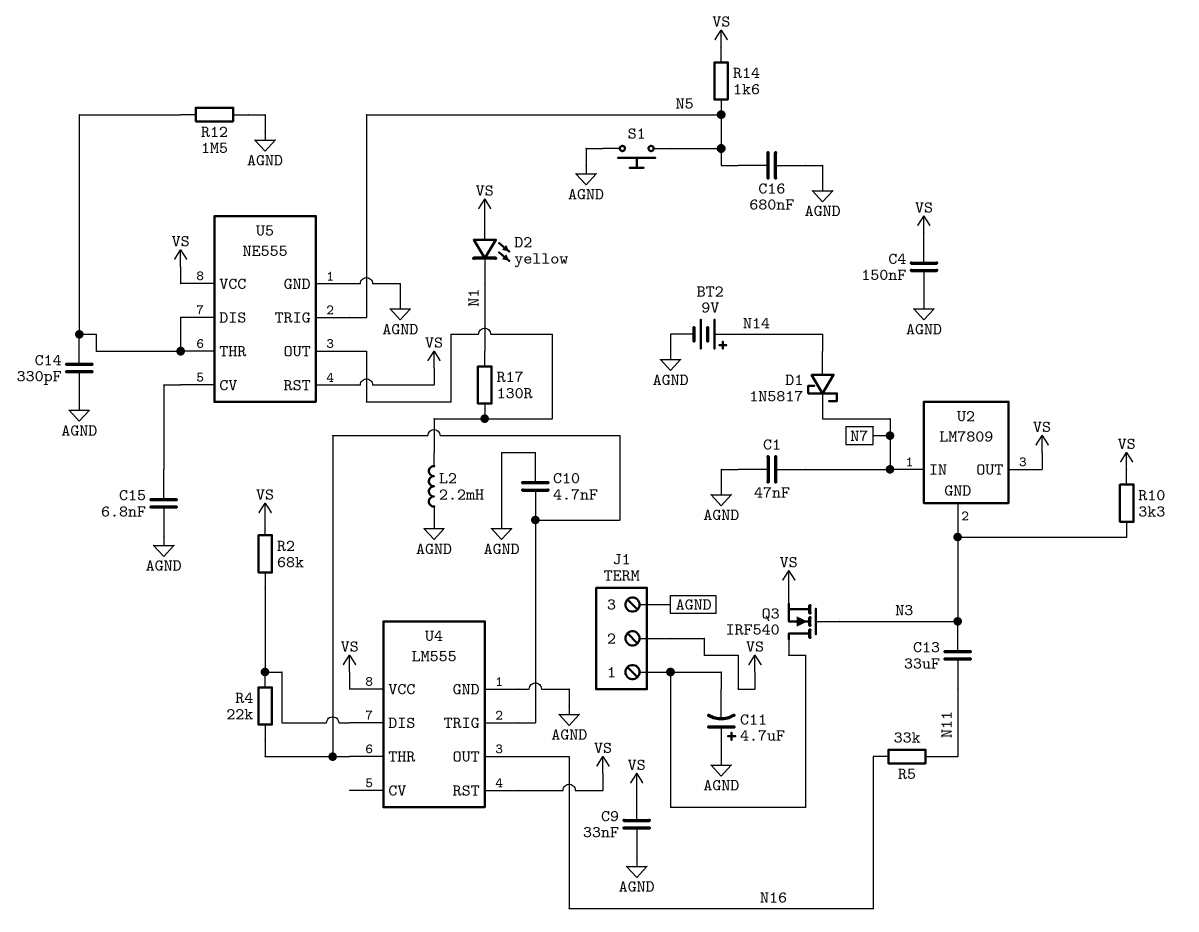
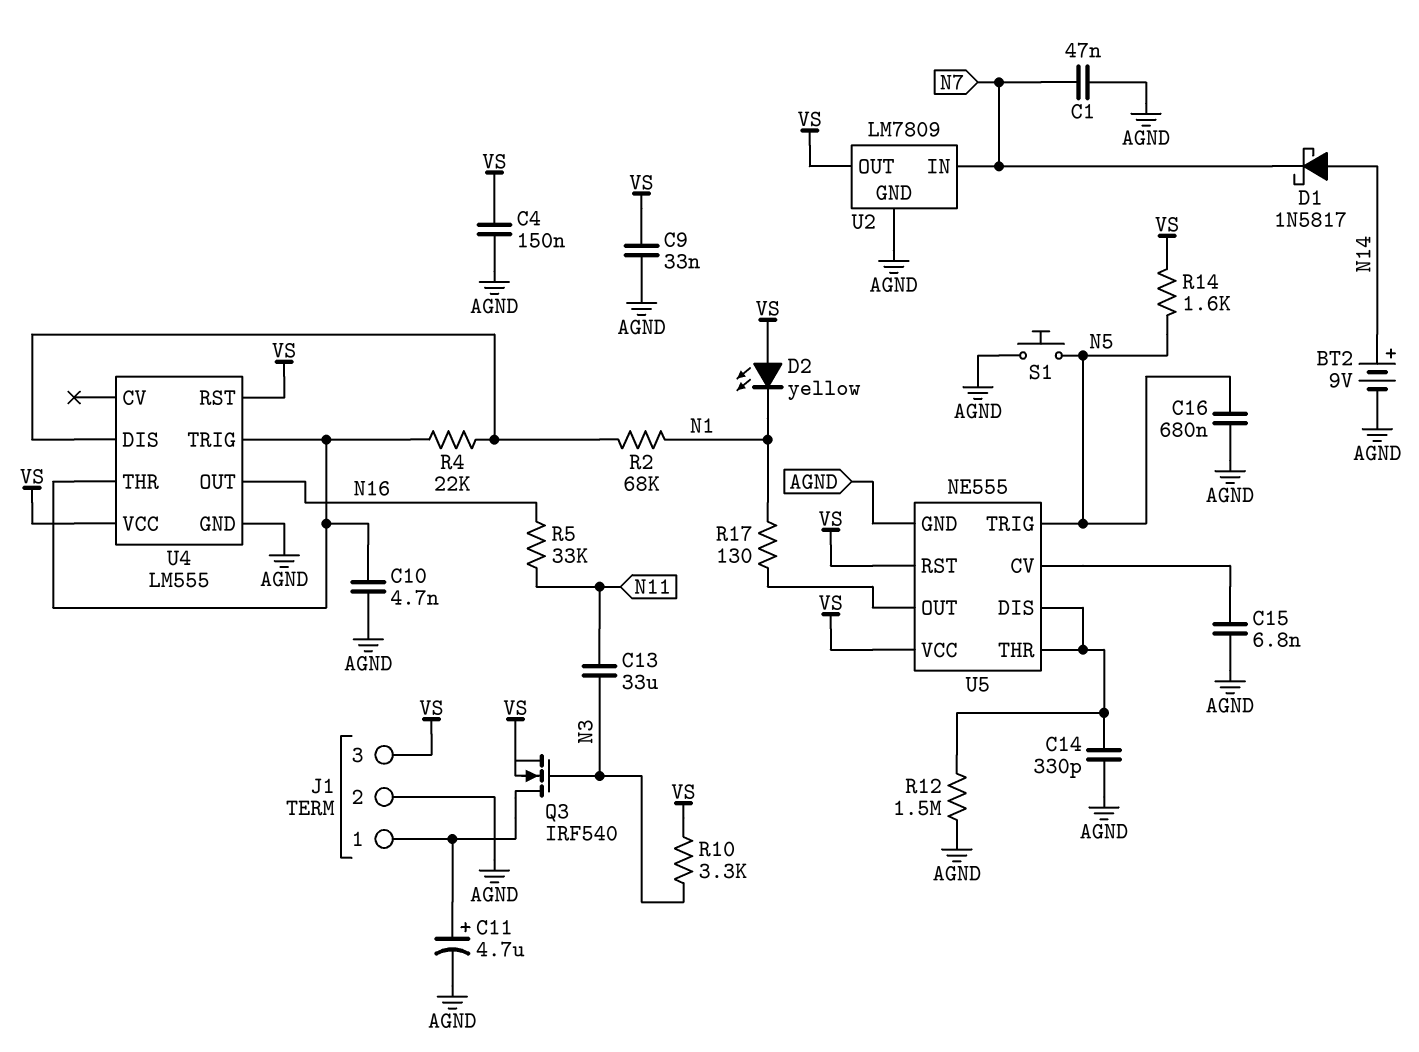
C11: 4.7uF (plus AGND, minus J1/1) -> 4.7uF (plus J1/1, minus AGND)
J1 pin 2: VS -> AGND
J1 pin 3: AGND -> VS
L2: 2.2mH (AGND, U5/OUT) -> none
R2: 68k (U4/DIS, VS) -> 68k (N1, U4/DIS)
U2 pin GND: N3 -> AGND

